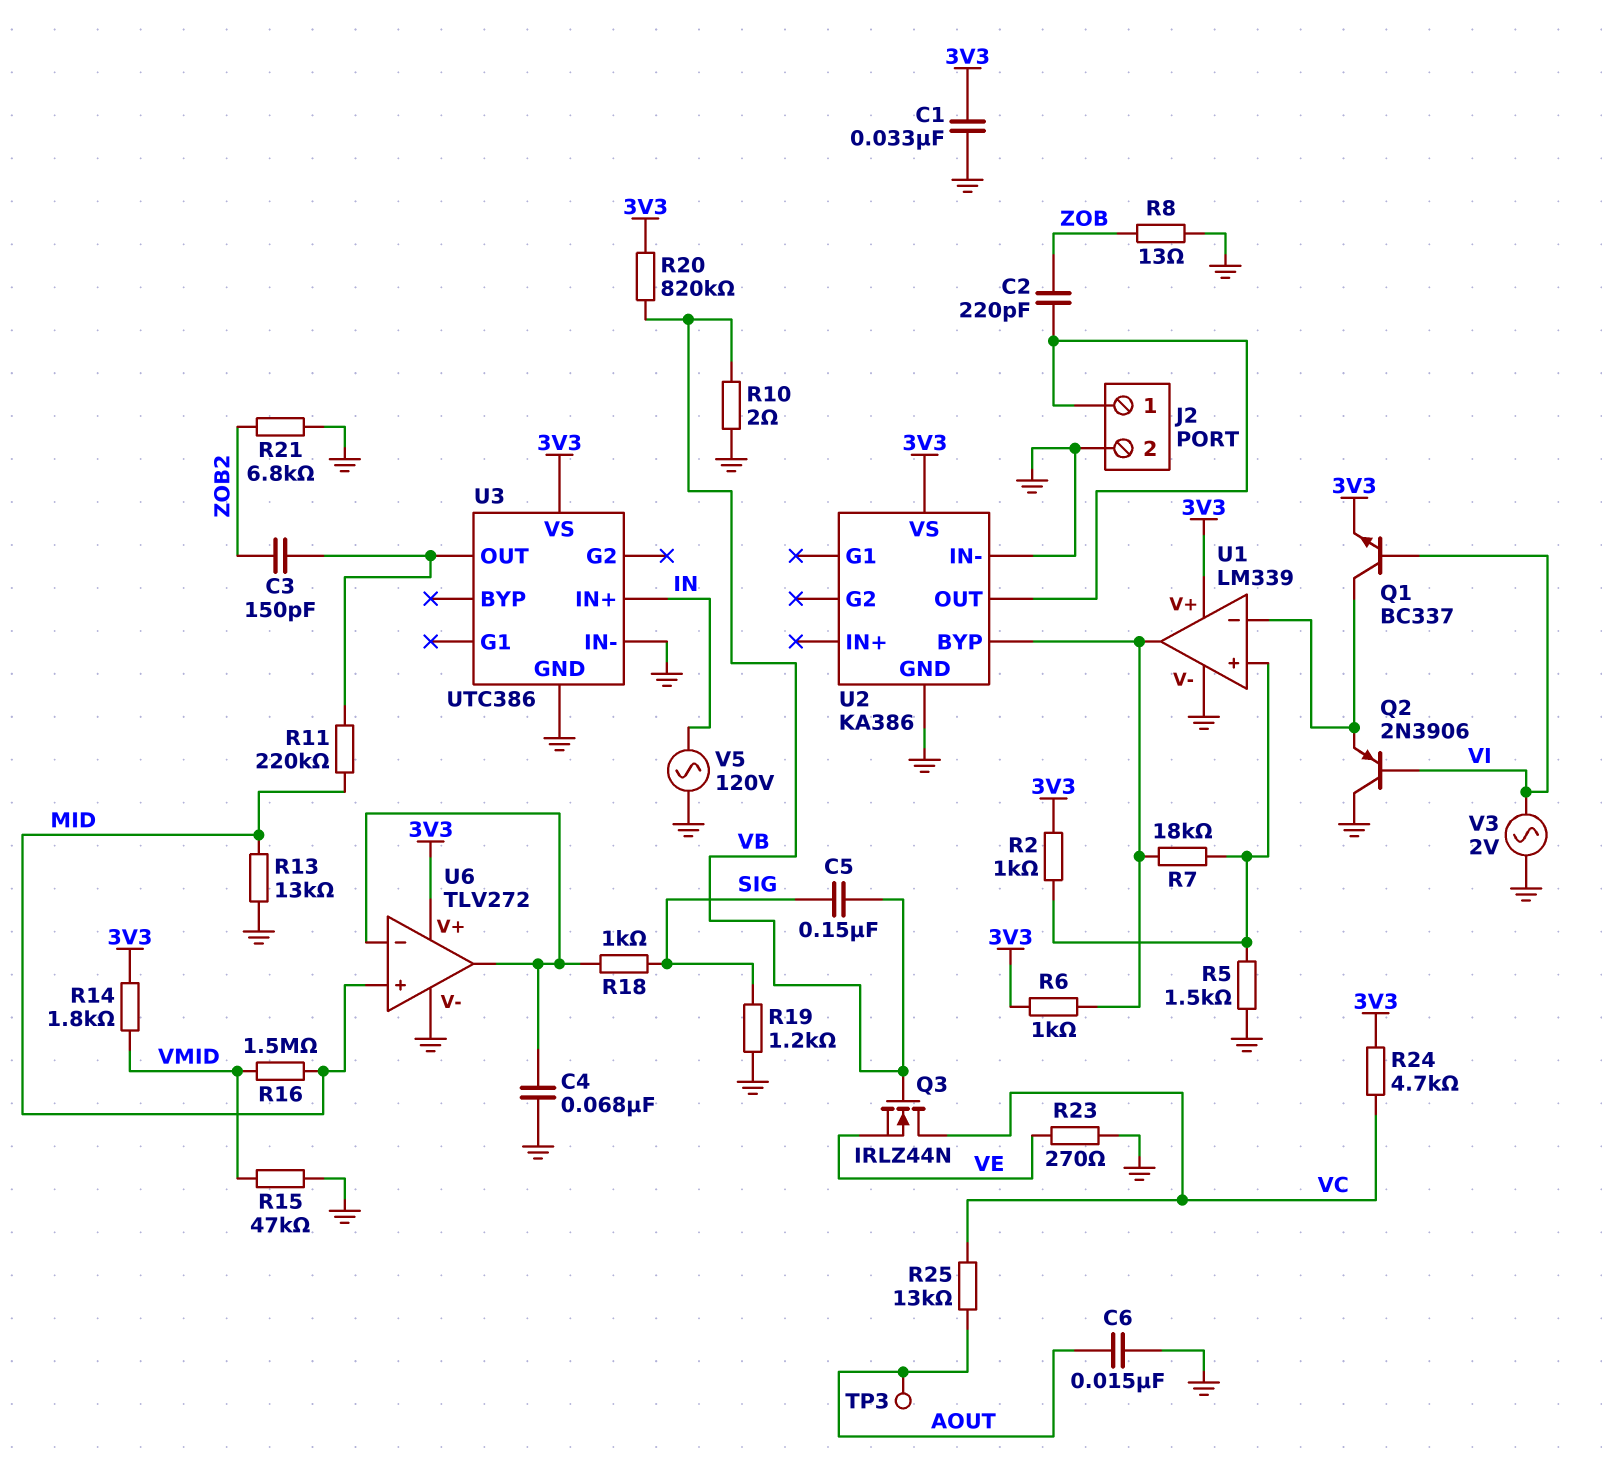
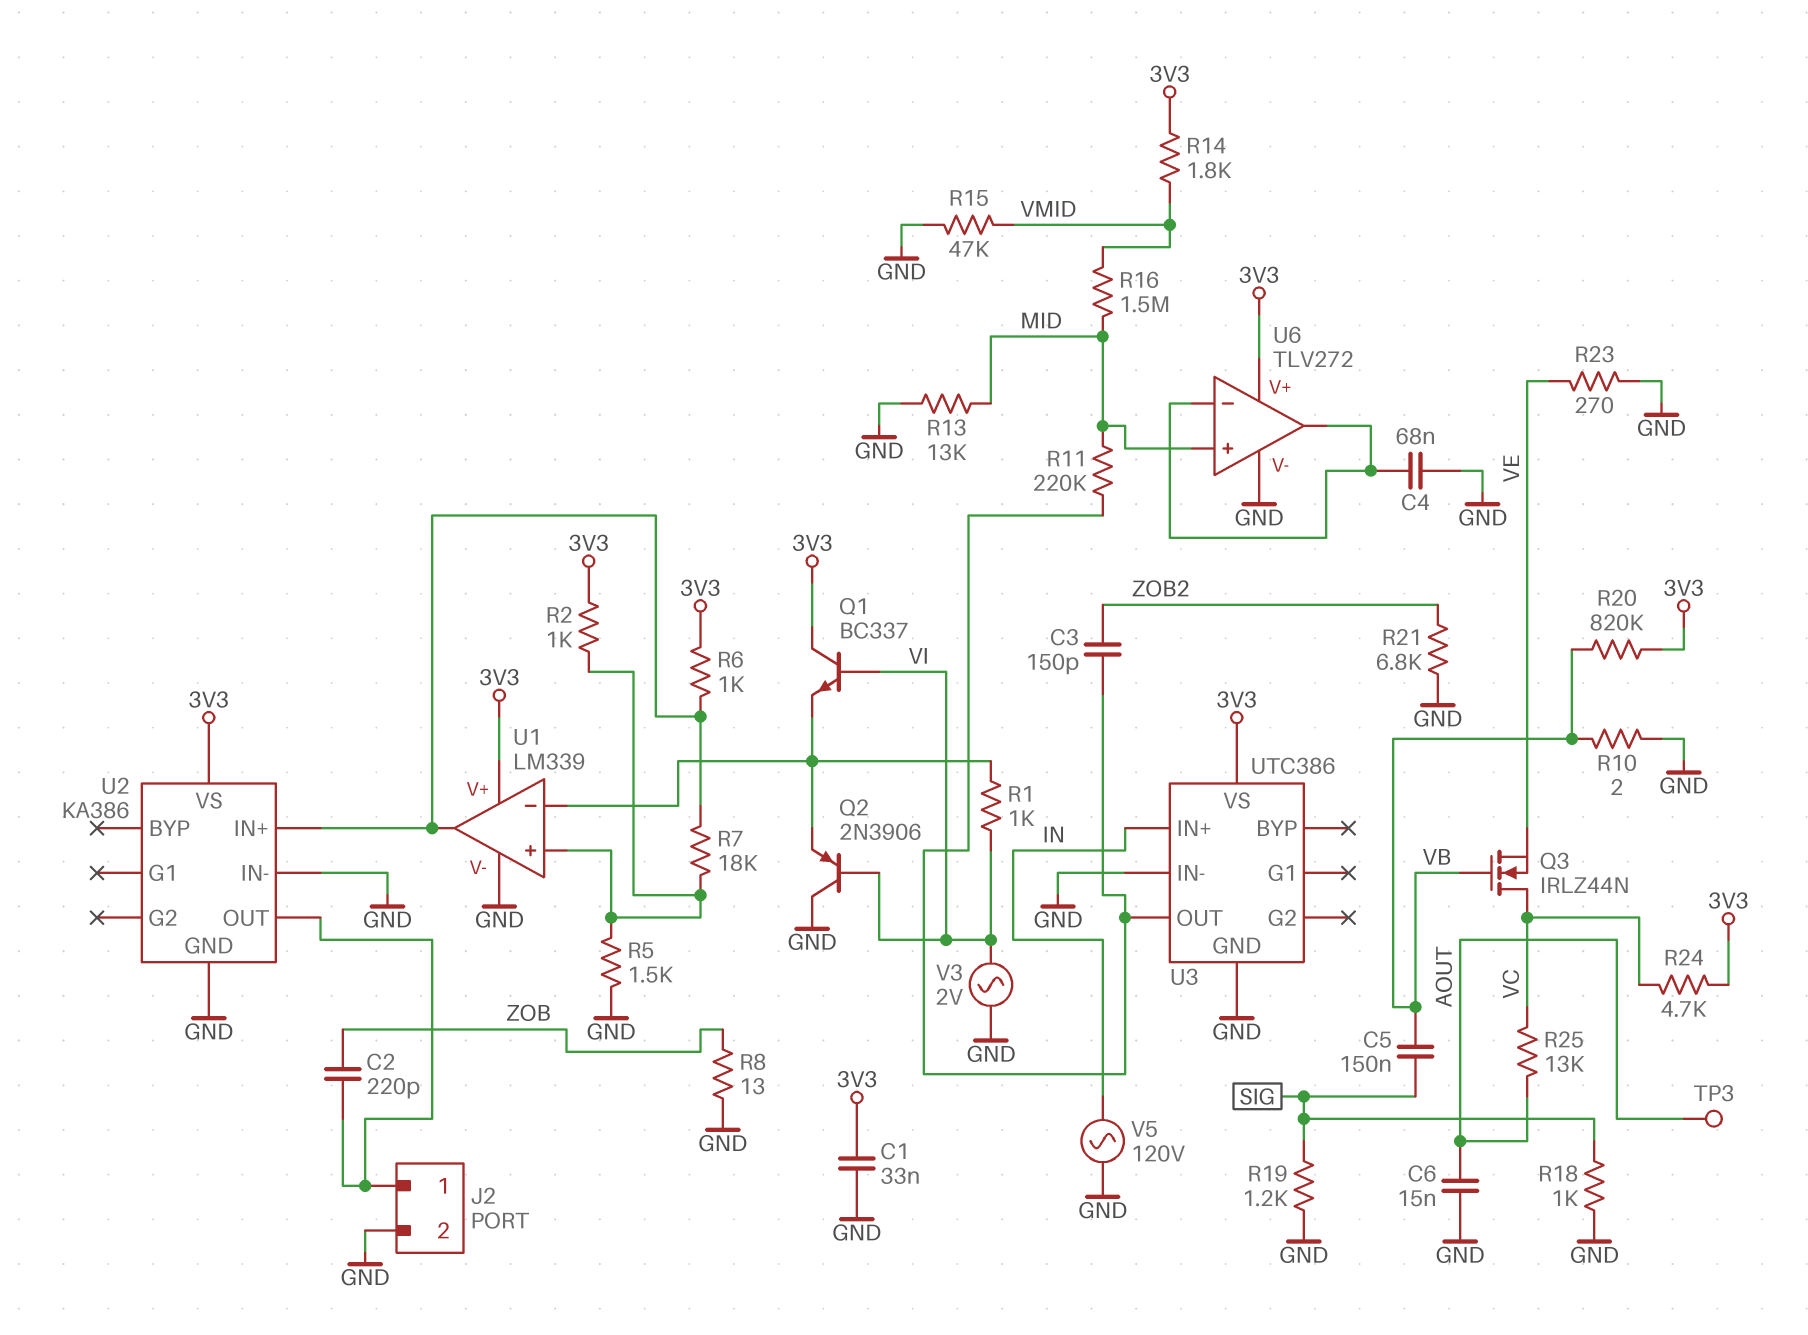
Q1: NPN BC337 (B VI, C U1/in-, E 3V3) -> NPN BC337 (B VI, C 3V3, E U1/in-)
R1: none -> 1k (U1/in-, VI)
R18: 1k (SIG, U6/in-) -> 1k (GND, SIG)
U2 pin BYP: U1/out -> none
U2 pin IN+: none -> U1/out

